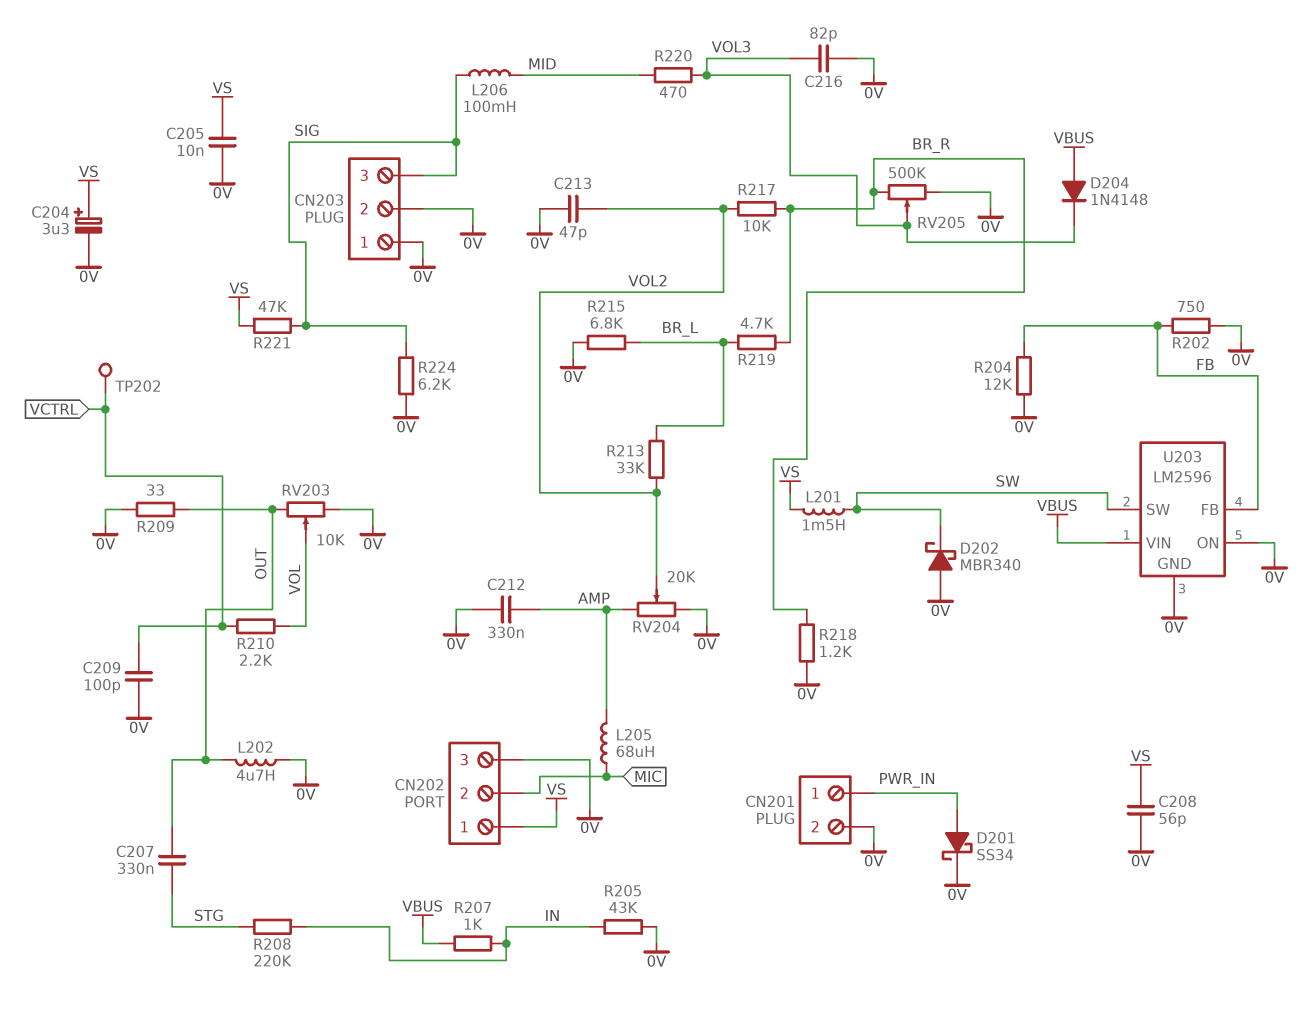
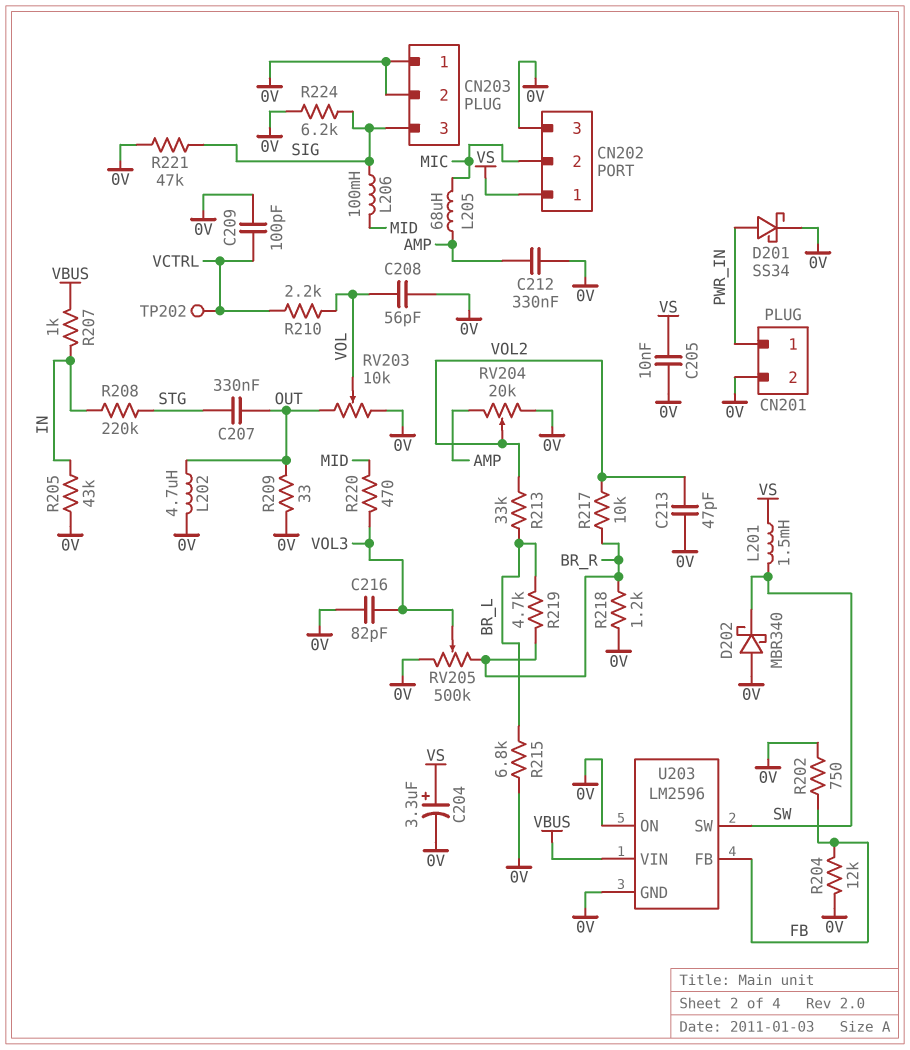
C208: 56pF (0V, VS) -> 56pF (0V, VOL)
D204: diode 1N4148 (A VBUS, K VOL3) -> none
R221: 47k (SIG, VS) -> 47k (0V, SIG)

